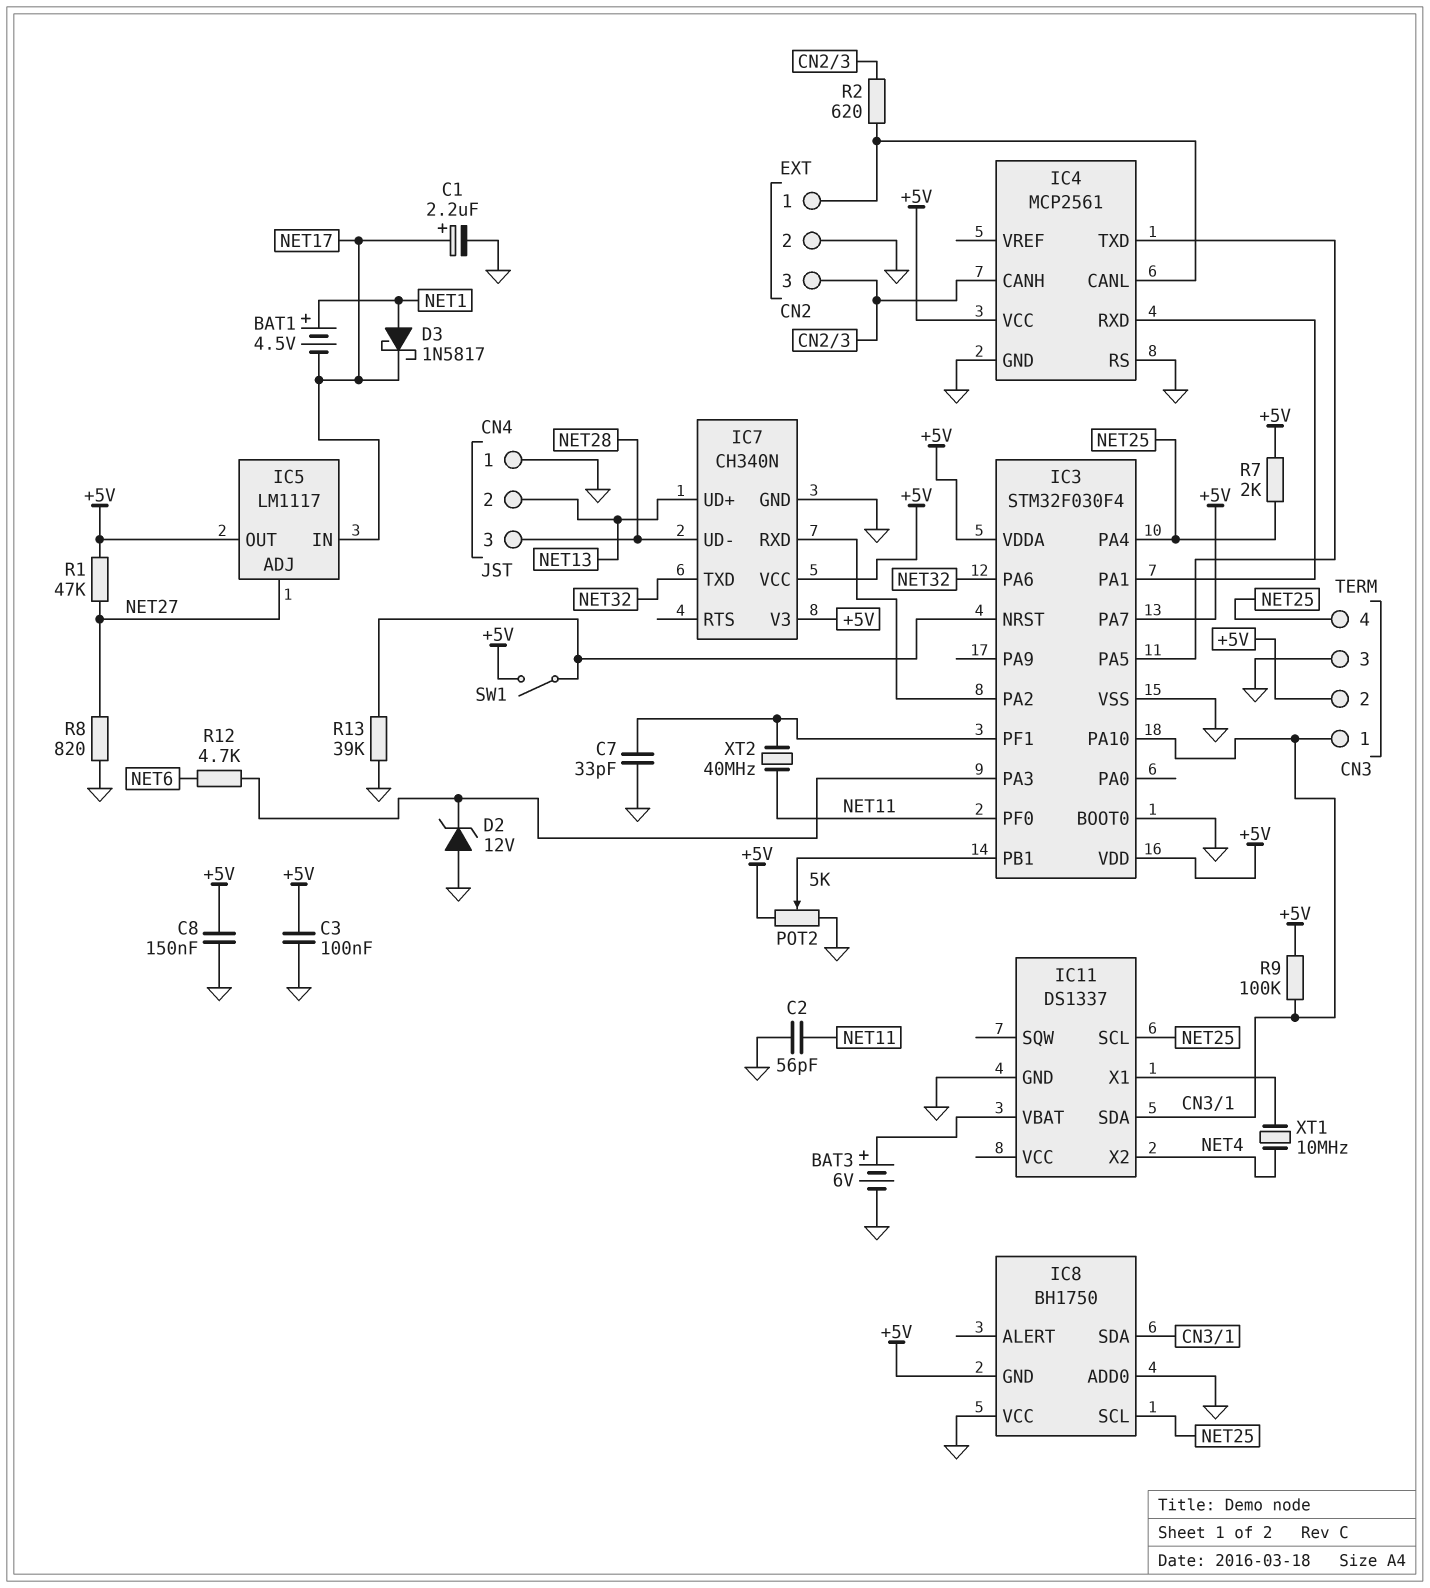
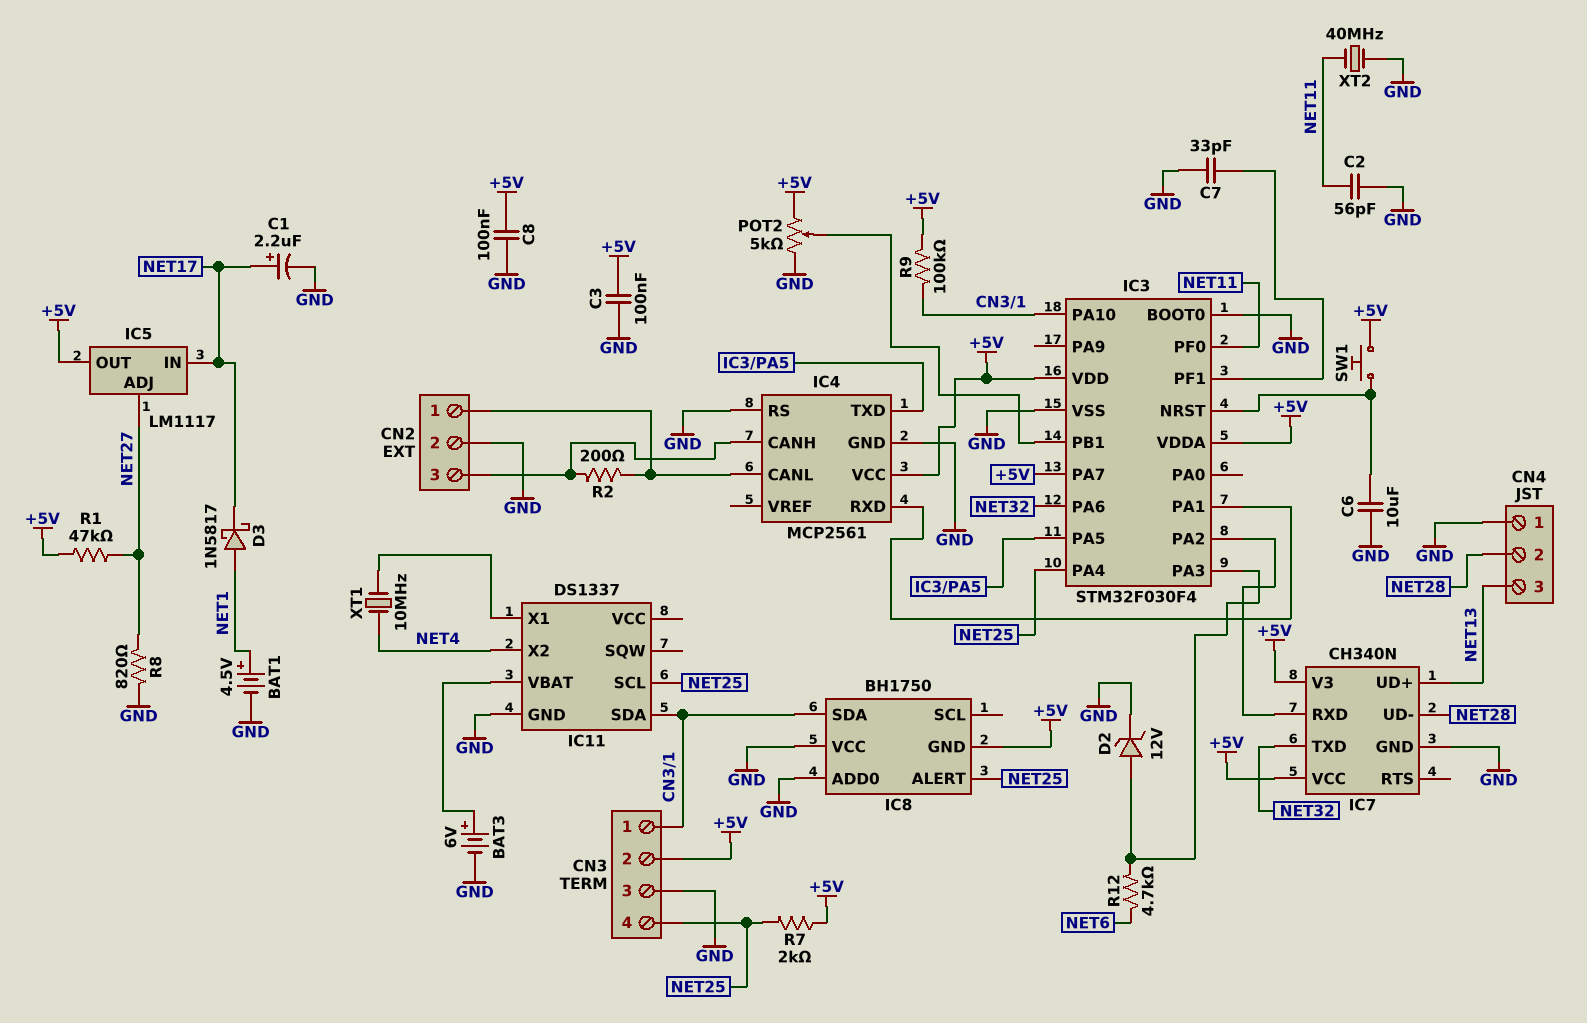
BAT1: 4.5V (plus NET1, minus NET17) -> 4.5V (plus NET1, minus GND)
C6: none -> 10uF (GND, IC3/NRST)
C8: 150nF (+5V, GND) -> 100nF (+5V, GND)
CN4 pin 2: NET13 -> NET28
CN4 pin 3: NET28 -> NET13
D2: zener 12V (A GND, K IC3/PA3) -> zener 12V (A IC3/PA3, K GND)
IC8 pin ALERT: none -> NET25
IC8 pin SCL: NET25 -> none
R2: 620 (CN2/1, CN2/3) -> 200 (CN2/1, CN2/3)
R13: 39k (GND, IC3/NRST) -> none
SW1: switch (+5V, IC3/NRST) -> button (+5V, IC3/NRST)
XT2: 40MHz (IC3/PF1, NET11) -> 40MHz (GND, NET11)

